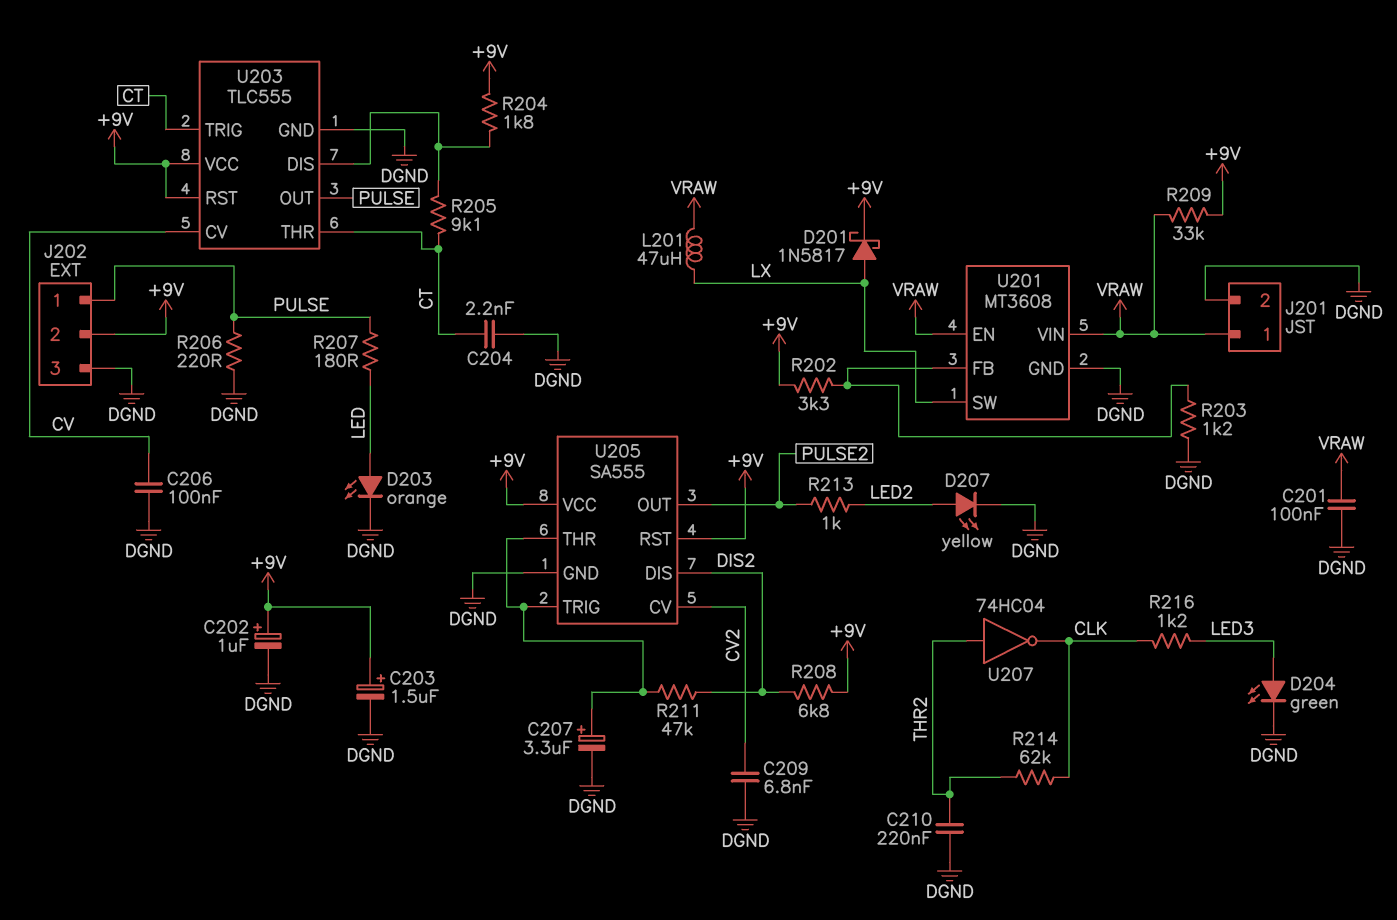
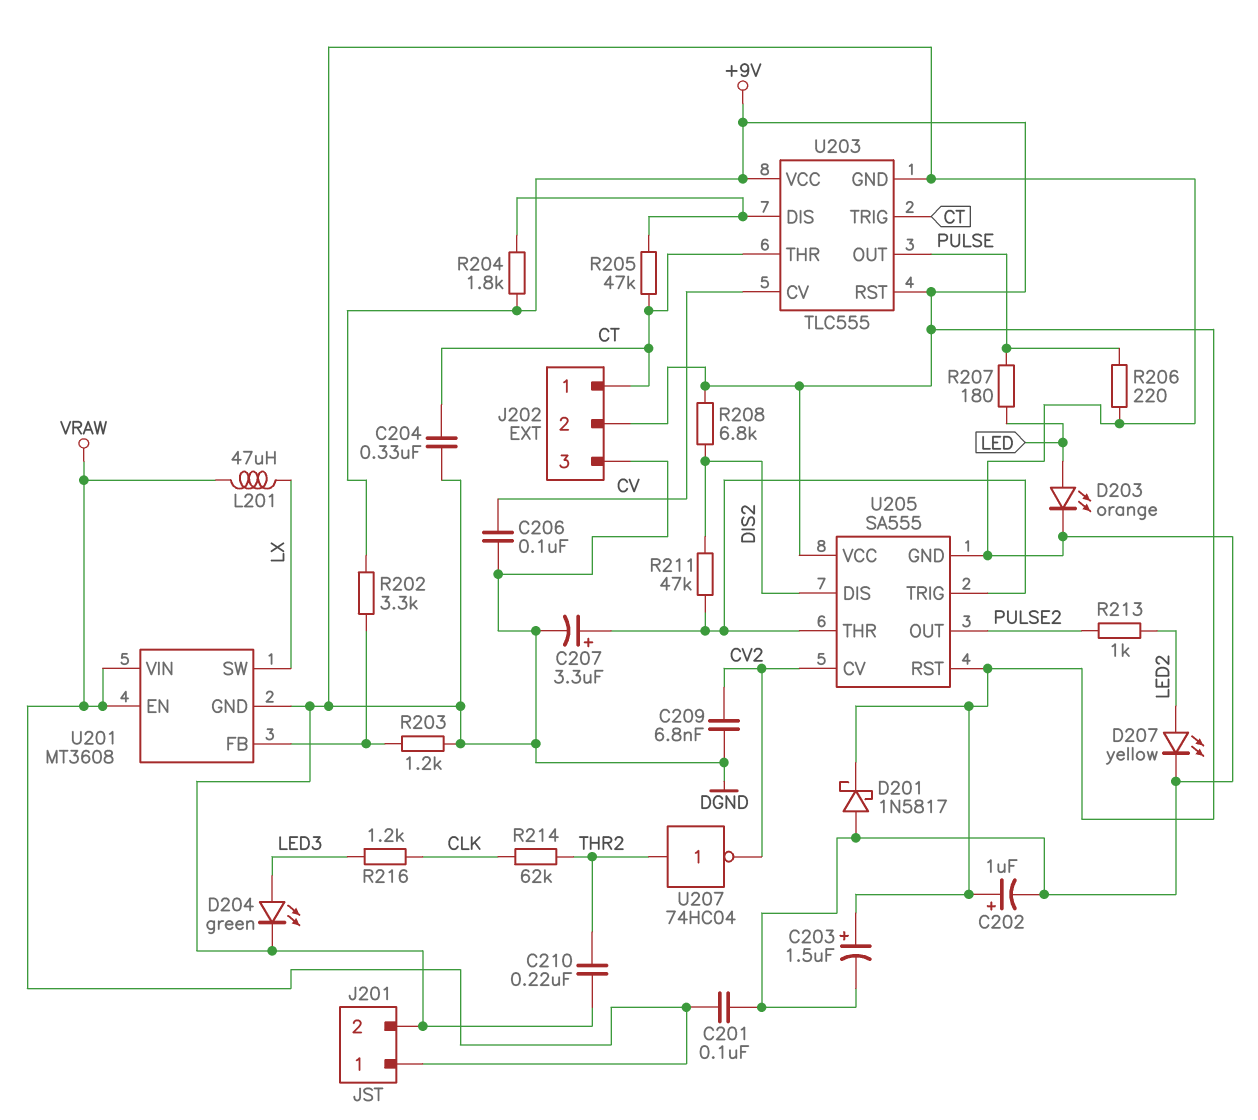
C204: 2.2nF (CT, DGND) -> 330nF (CT, DGND)
D201: schottky 1N5817 (A LX, K +9V) -> schottky 1N5817 (A DGND, K +9V)
J202 pin 1: PULSE -> CT
R205: 9.1k (CT, U203/DIS) -> 47k (CT, U203/DIS)
R209: 33k (+9V, VRAW) -> none
U207: NOT 74HC04 (in THR2, out CLK) -> NOT 74HC04 (in THR2, out CV2)

